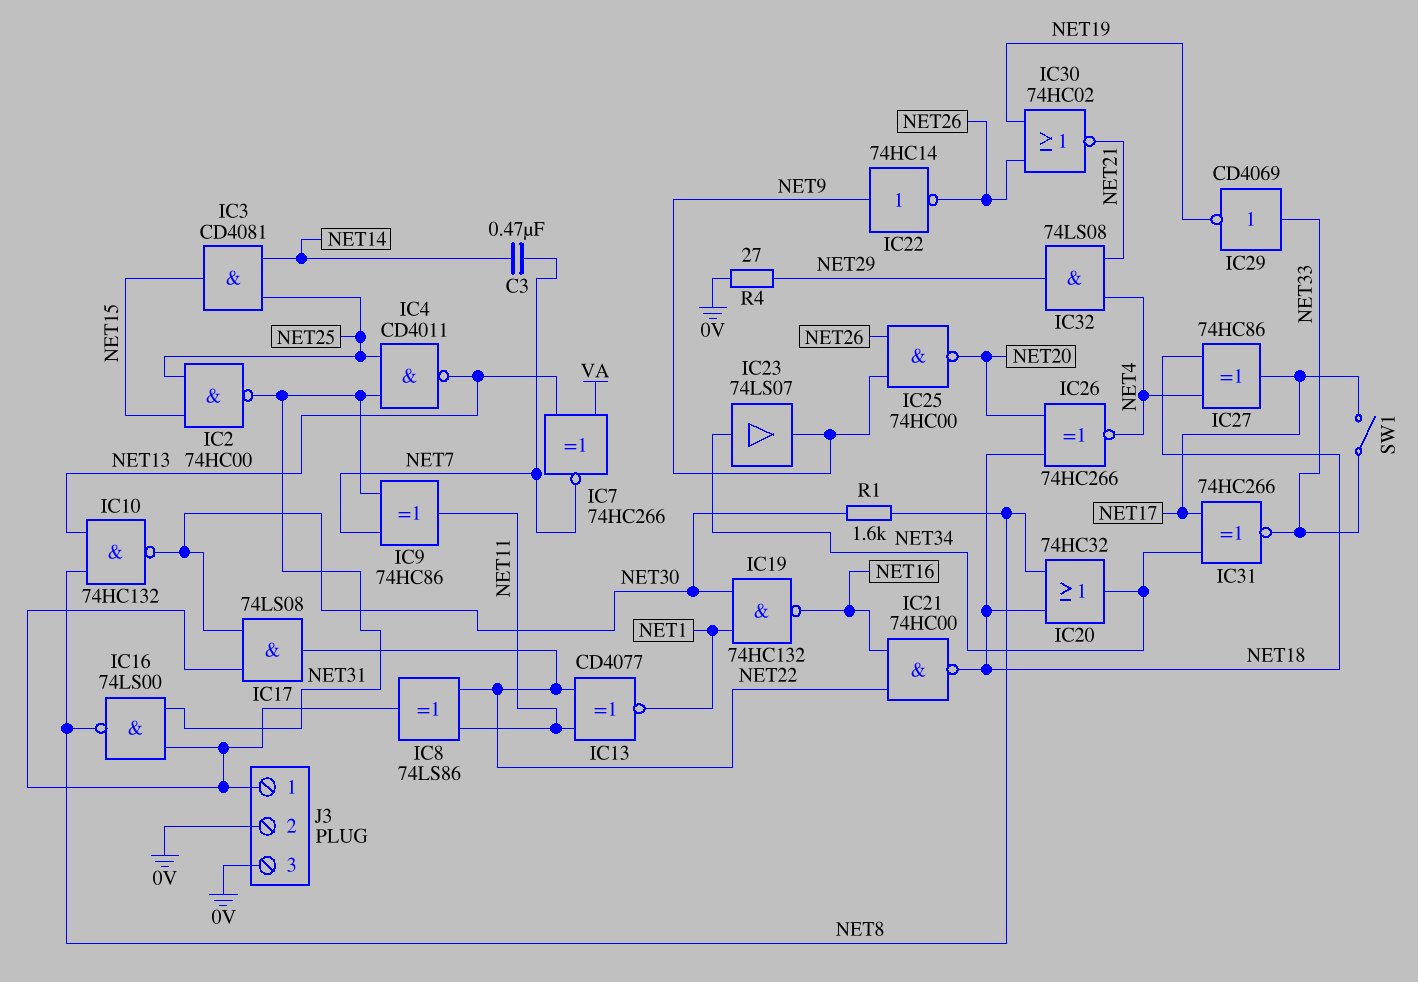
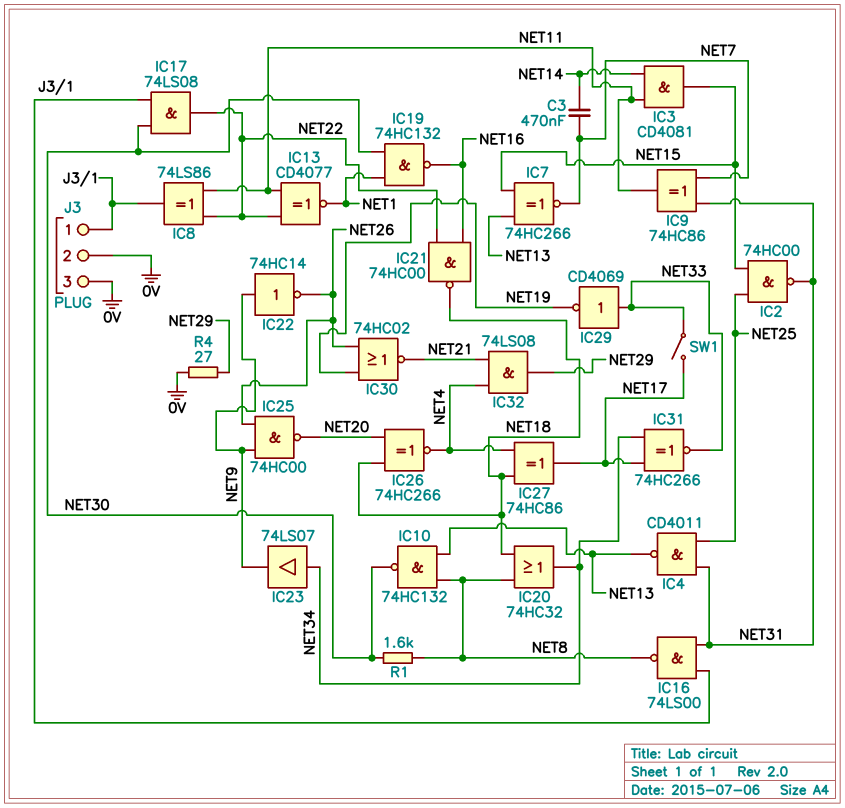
IC3: AND CD4081 (in NET14, in NET25, out NET15) -> AND CD4081 (in NET11, in NET14, out NET15)
IC7: XNOR 74HC266 (in NET13, in VA, out NET7) -> XNOR 74HC266 (in NET13, in NET15, out NET7)

